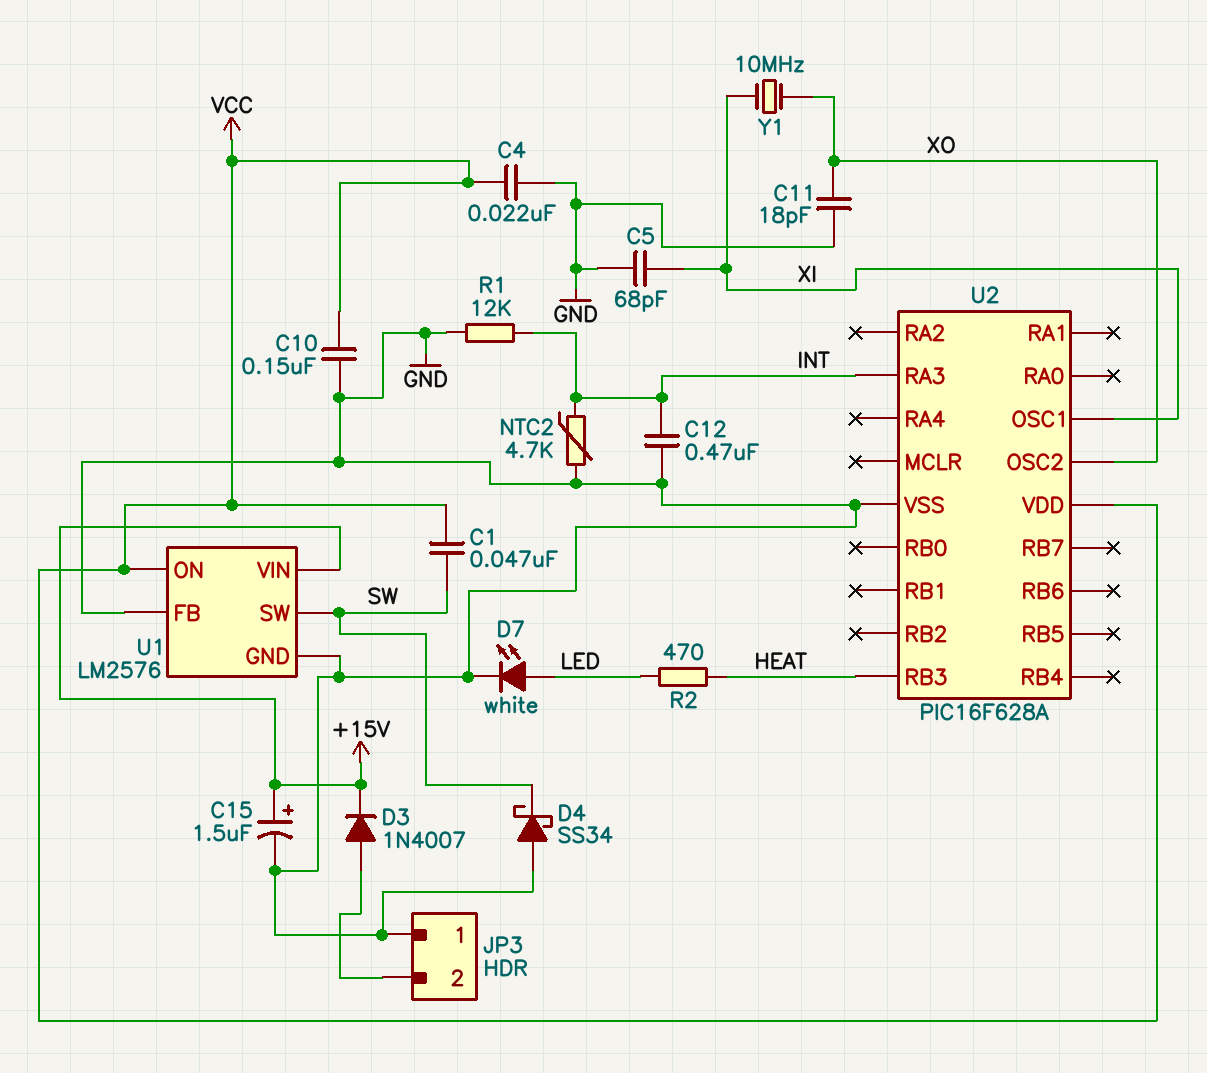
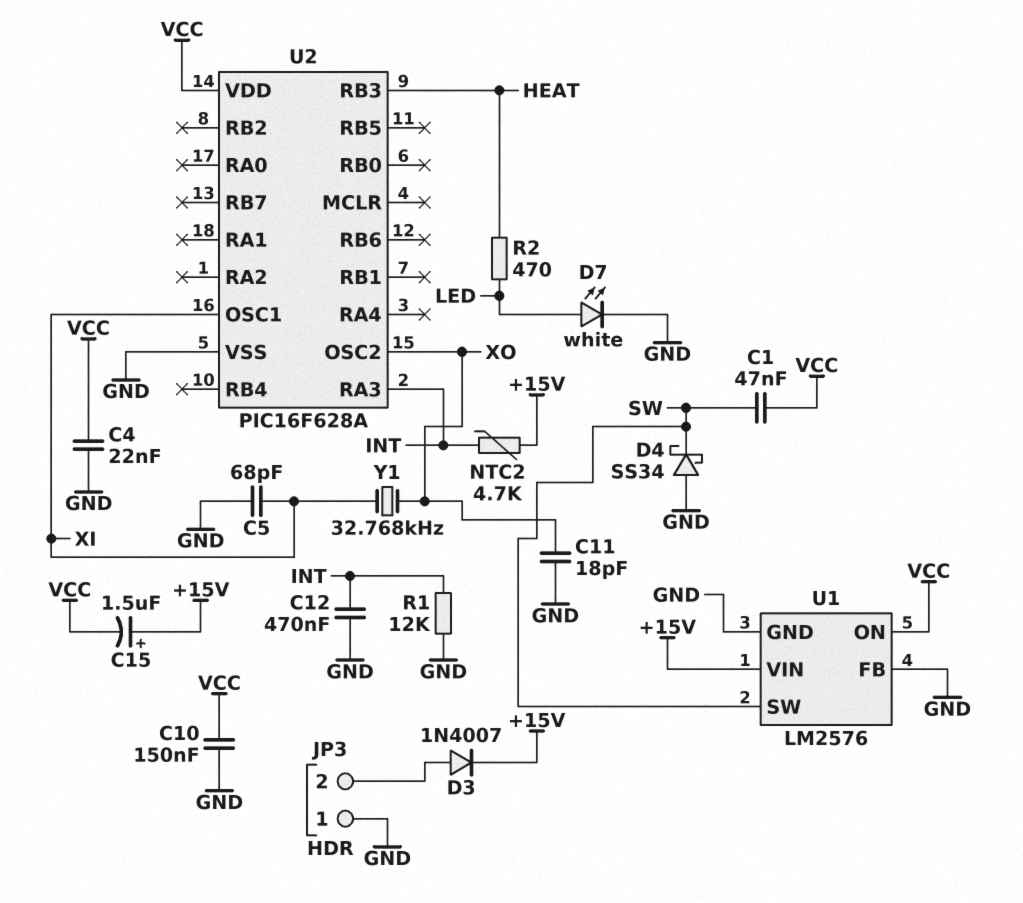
C15: 1.5uF (plus +15V, minus GND) -> 1.5uF (plus +15V, minus VCC)
NTC2: 4.7k (GND, INT) -> 4.7k (+15V, INT)
Y1: 10MHz (XI, XO) -> 32.768kHz (XI, XO)

